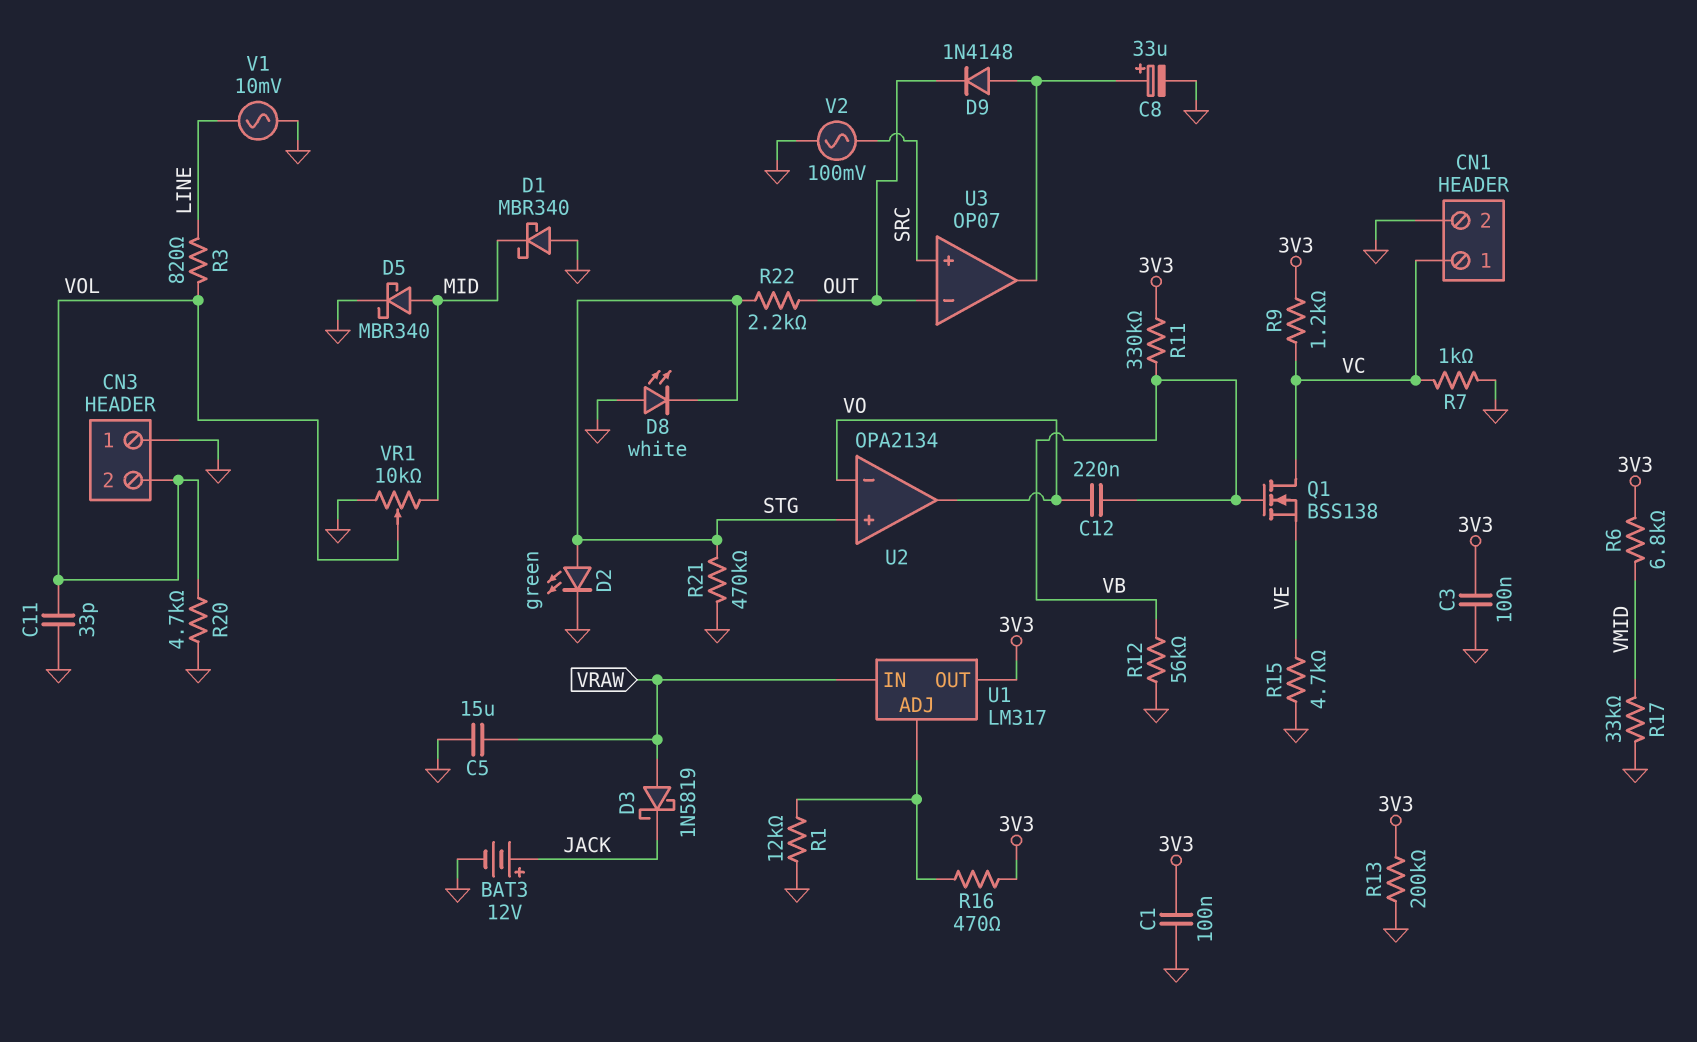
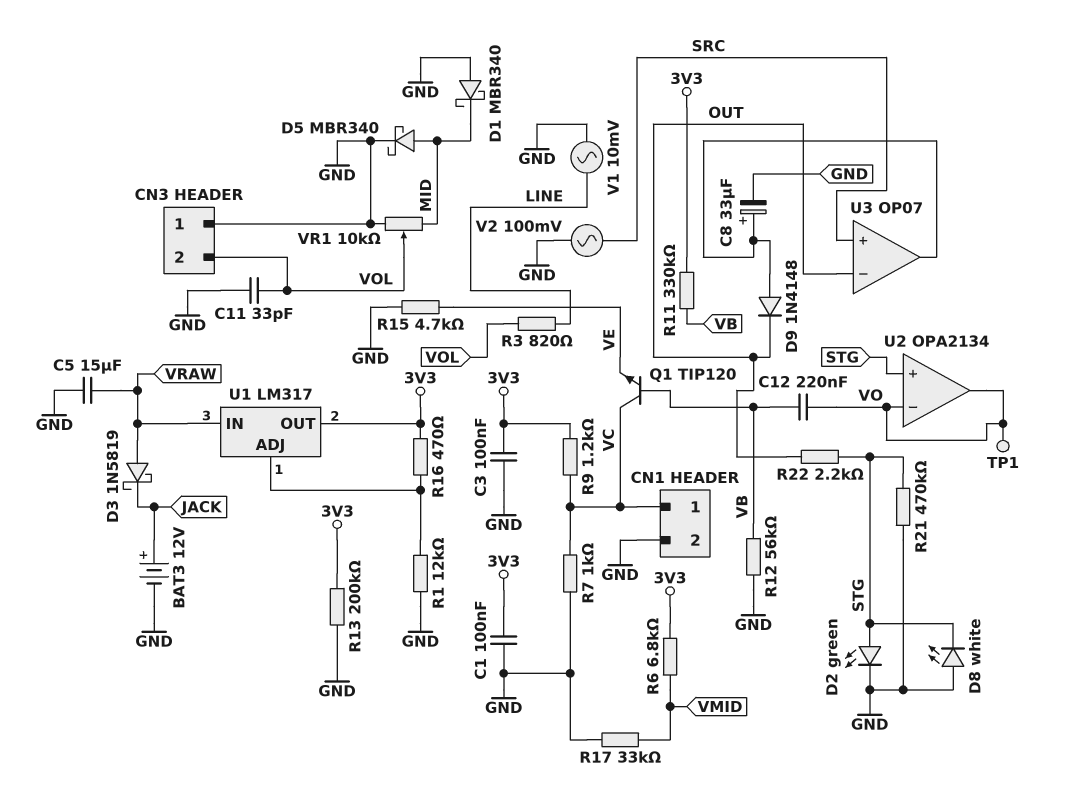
Q1: NMOS BSS138 (G VB, D VC, S VE) -> NPN TIP120 (B VB, C VC, E VE)
R20: 4.7k (GND, VOL) -> none
TP1: none -> test point (VO)

